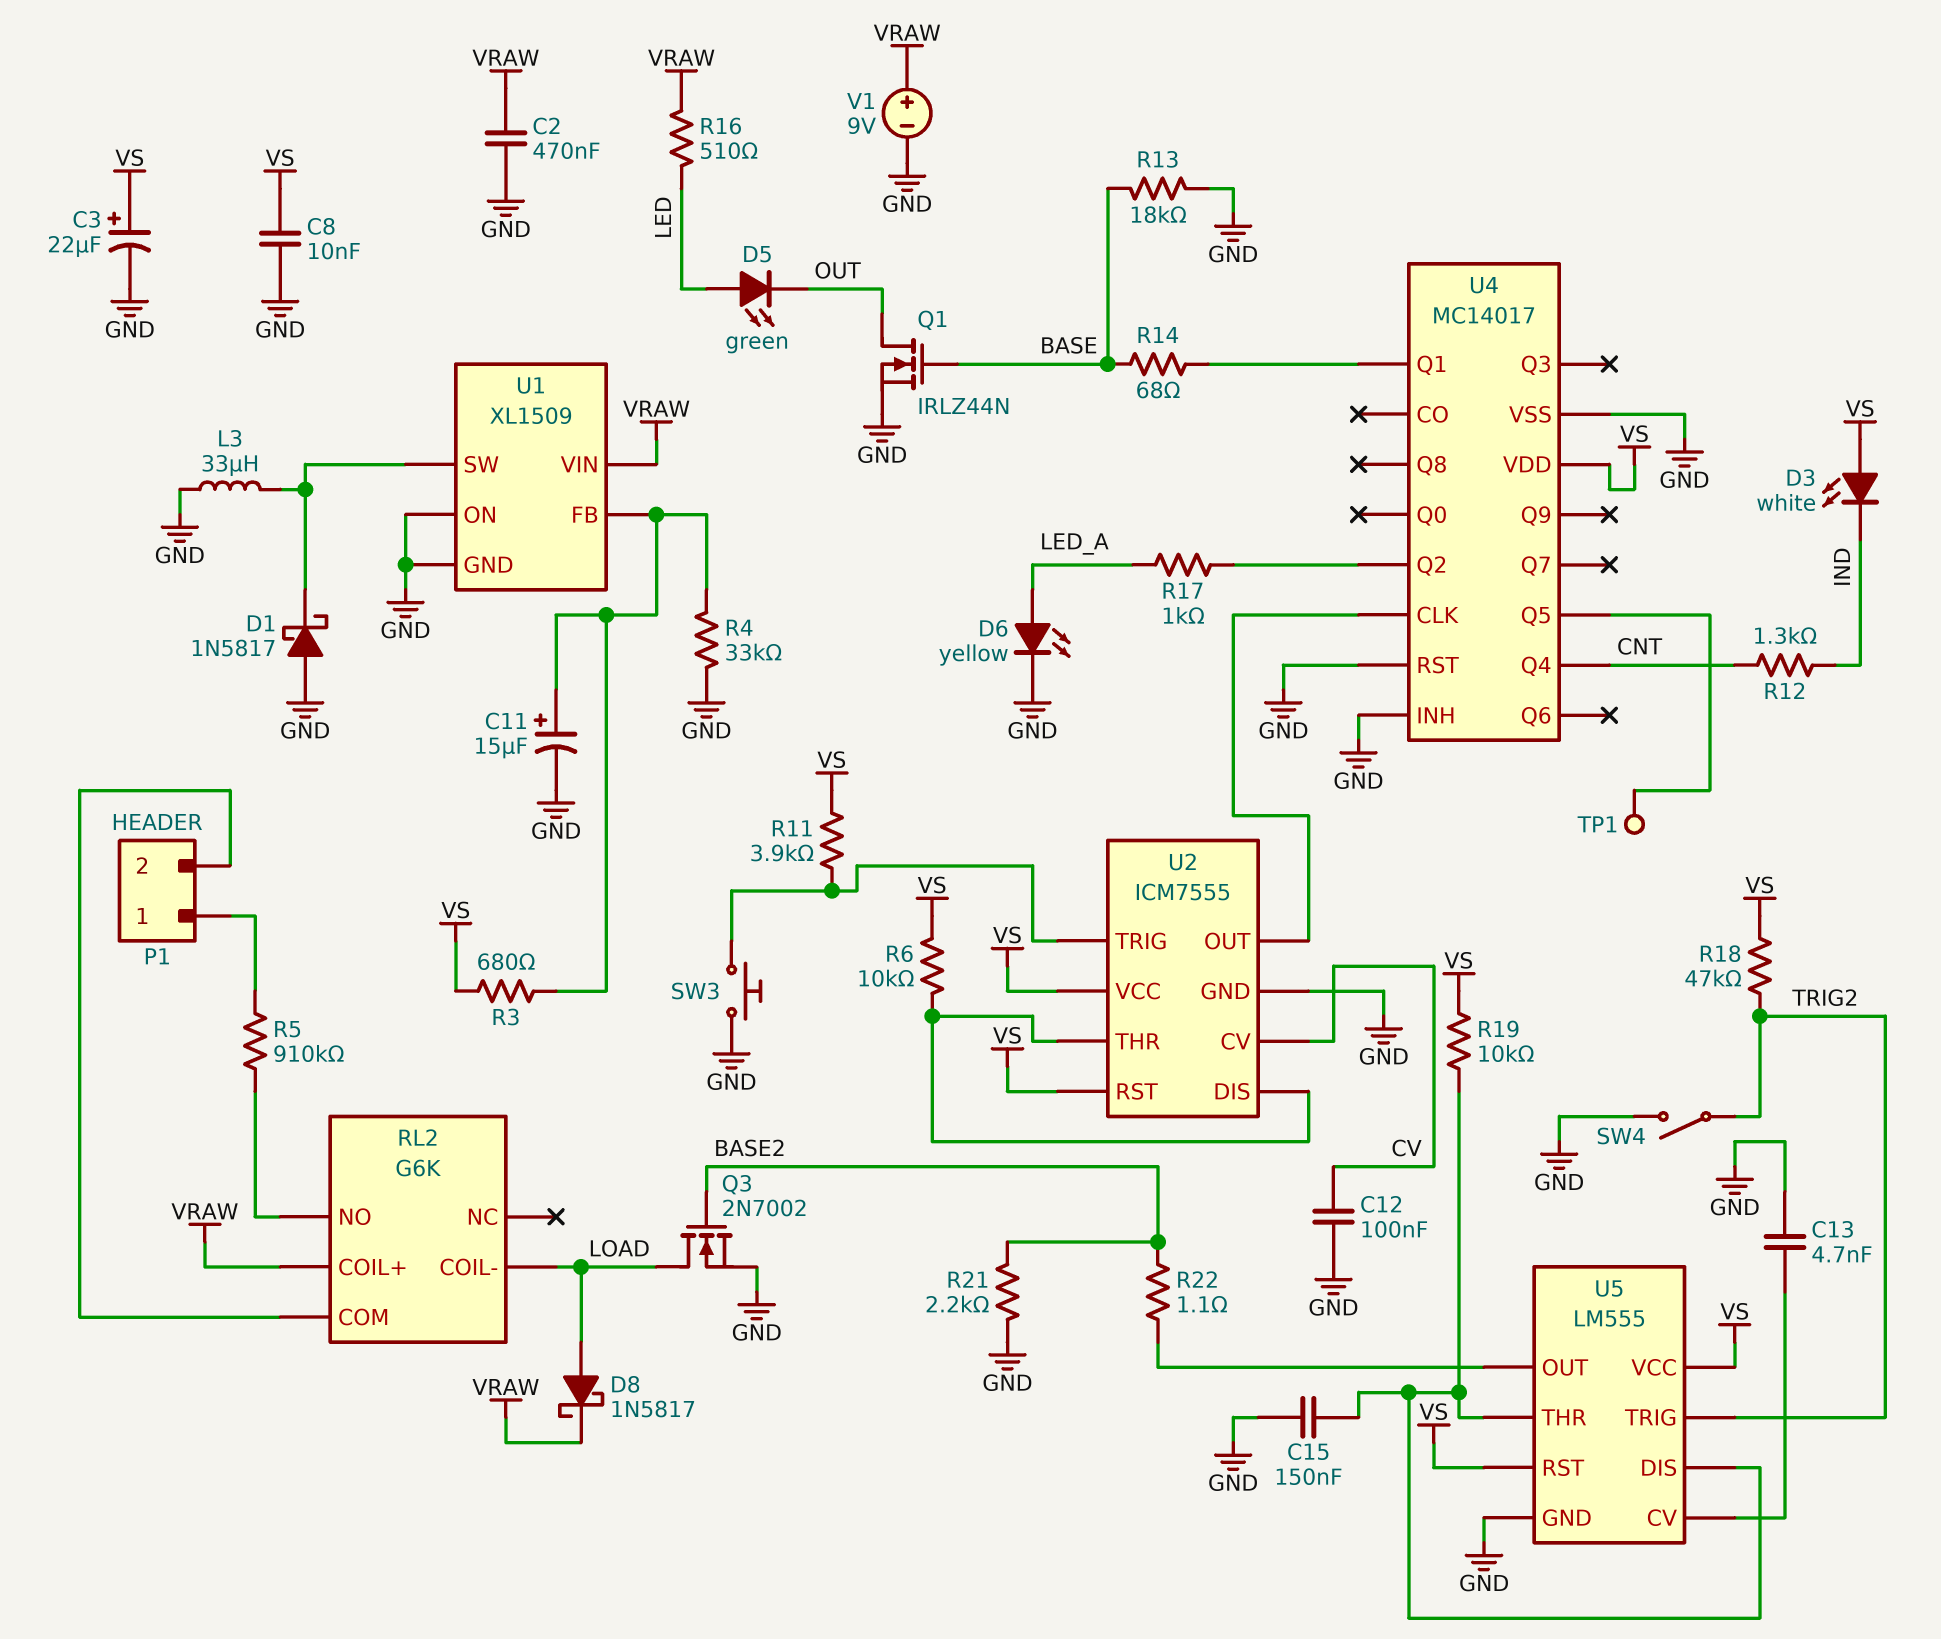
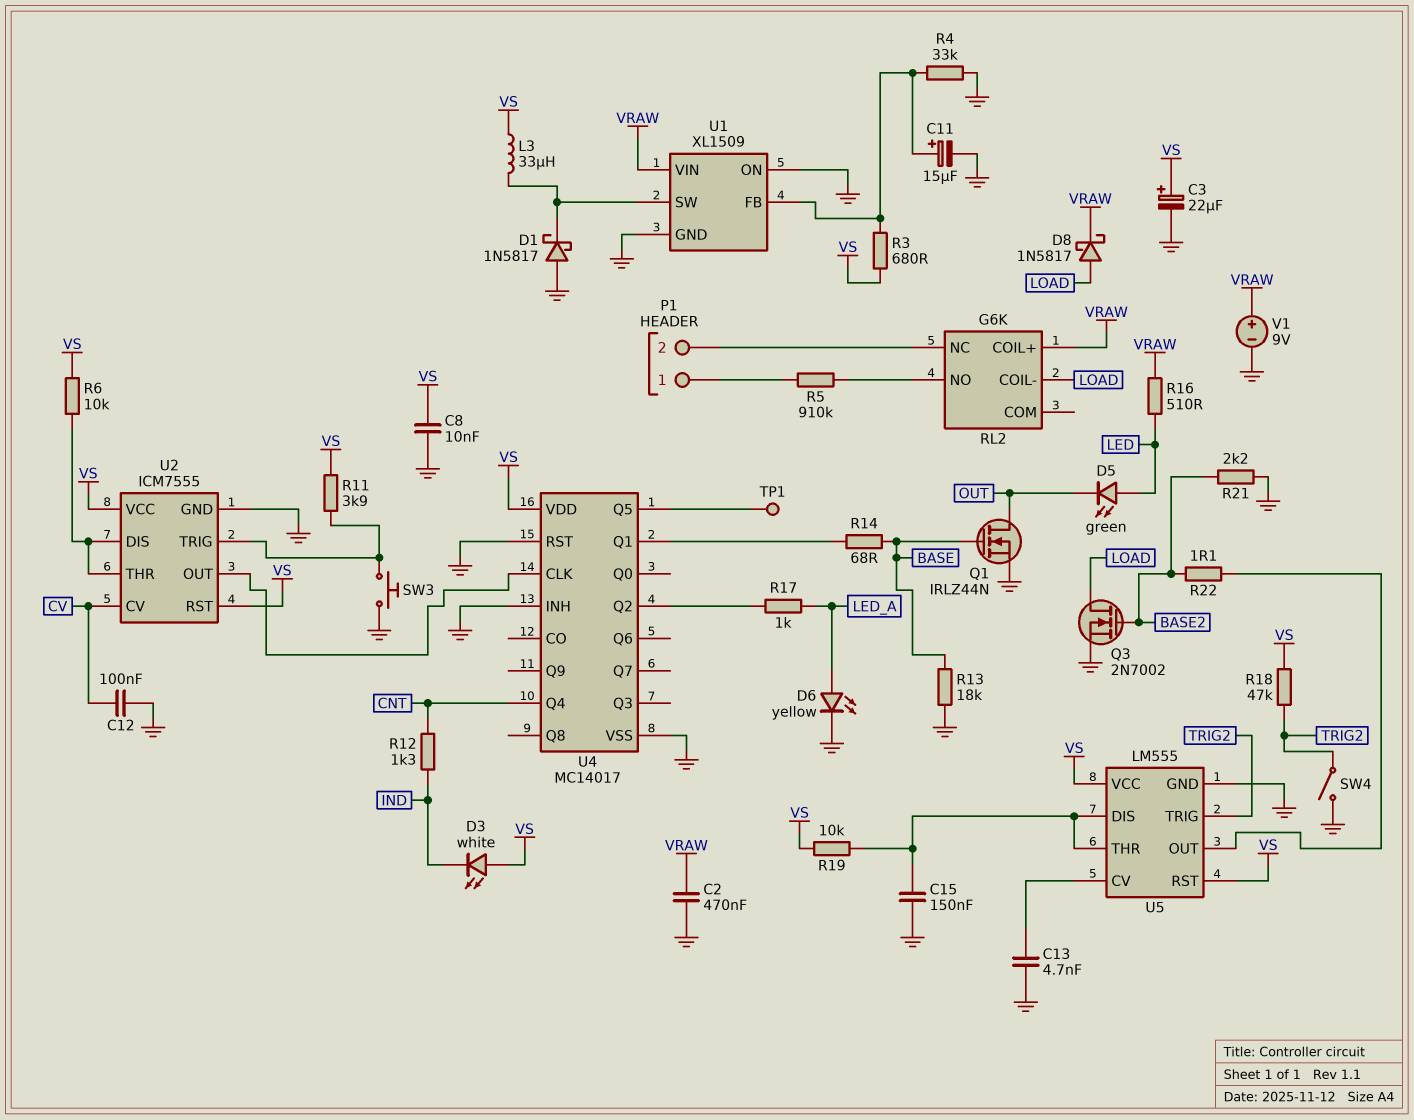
L3: 33uH (GND, U1/SW) -> 33uH (U1/SW, VS)
RL2 pin COM: P1/2 -> none
RL2 pin NC: none -> P1/2

